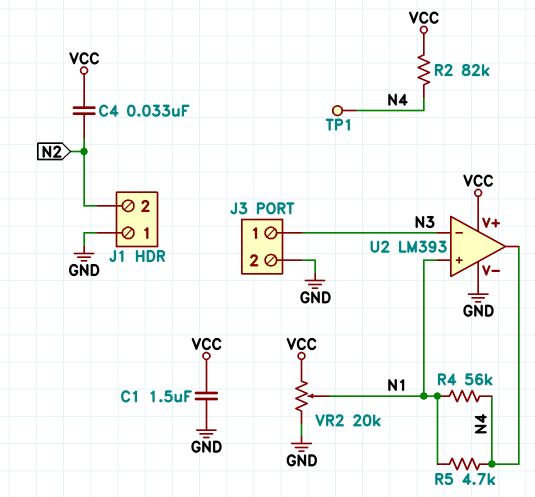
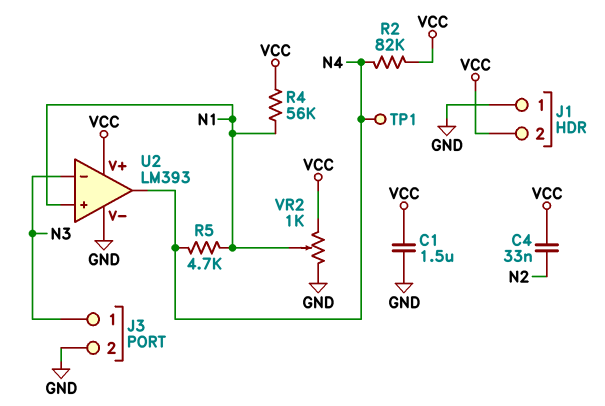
J1 pin 2: N2 -> VCC
R4: 56k (N1, N4) -> 56k (N1, VCC)
VR2: 20k (GND, VCC, wiper N1) -> 1k (GND, VCC, wiper N1)

